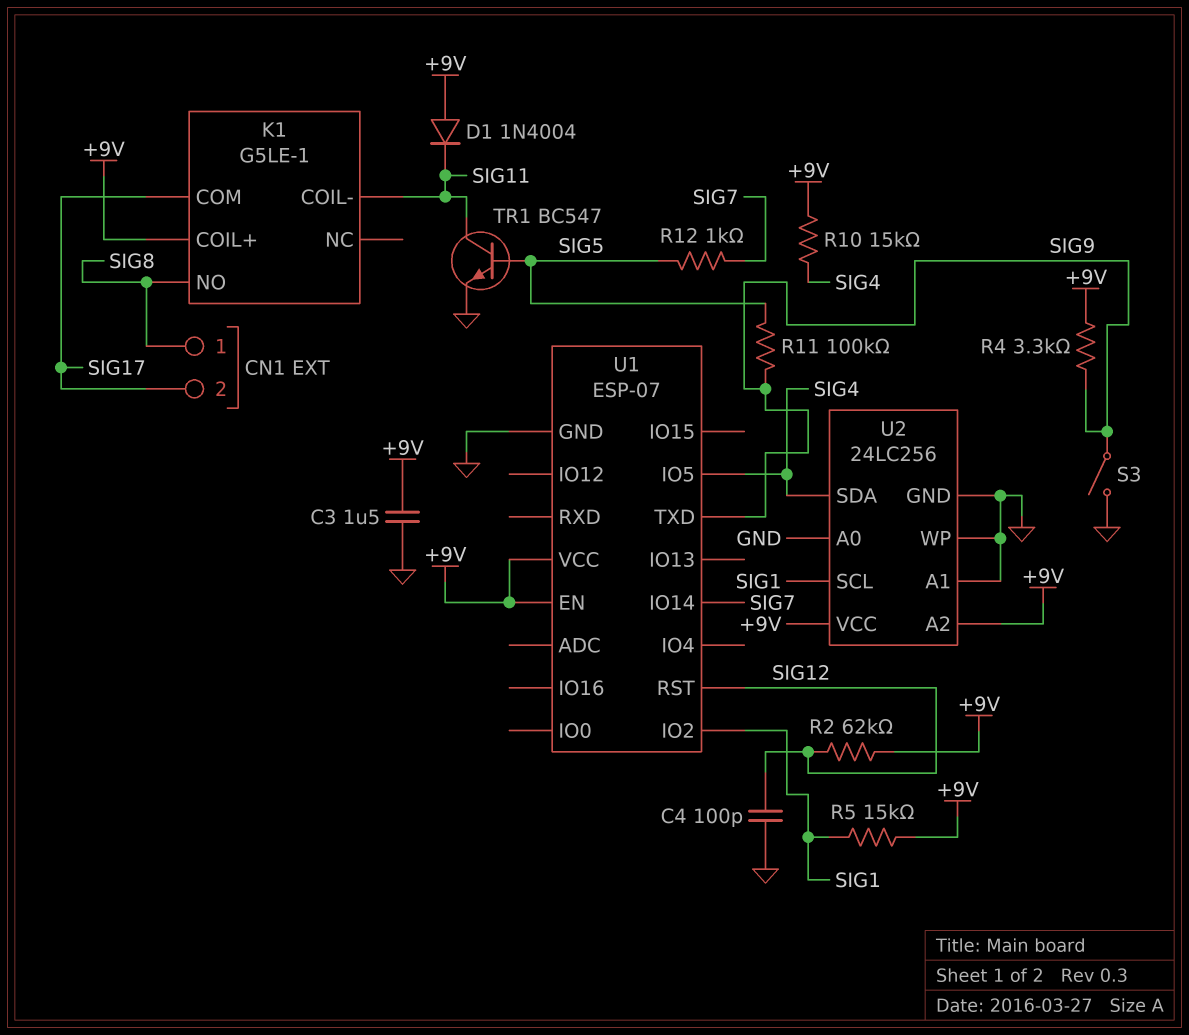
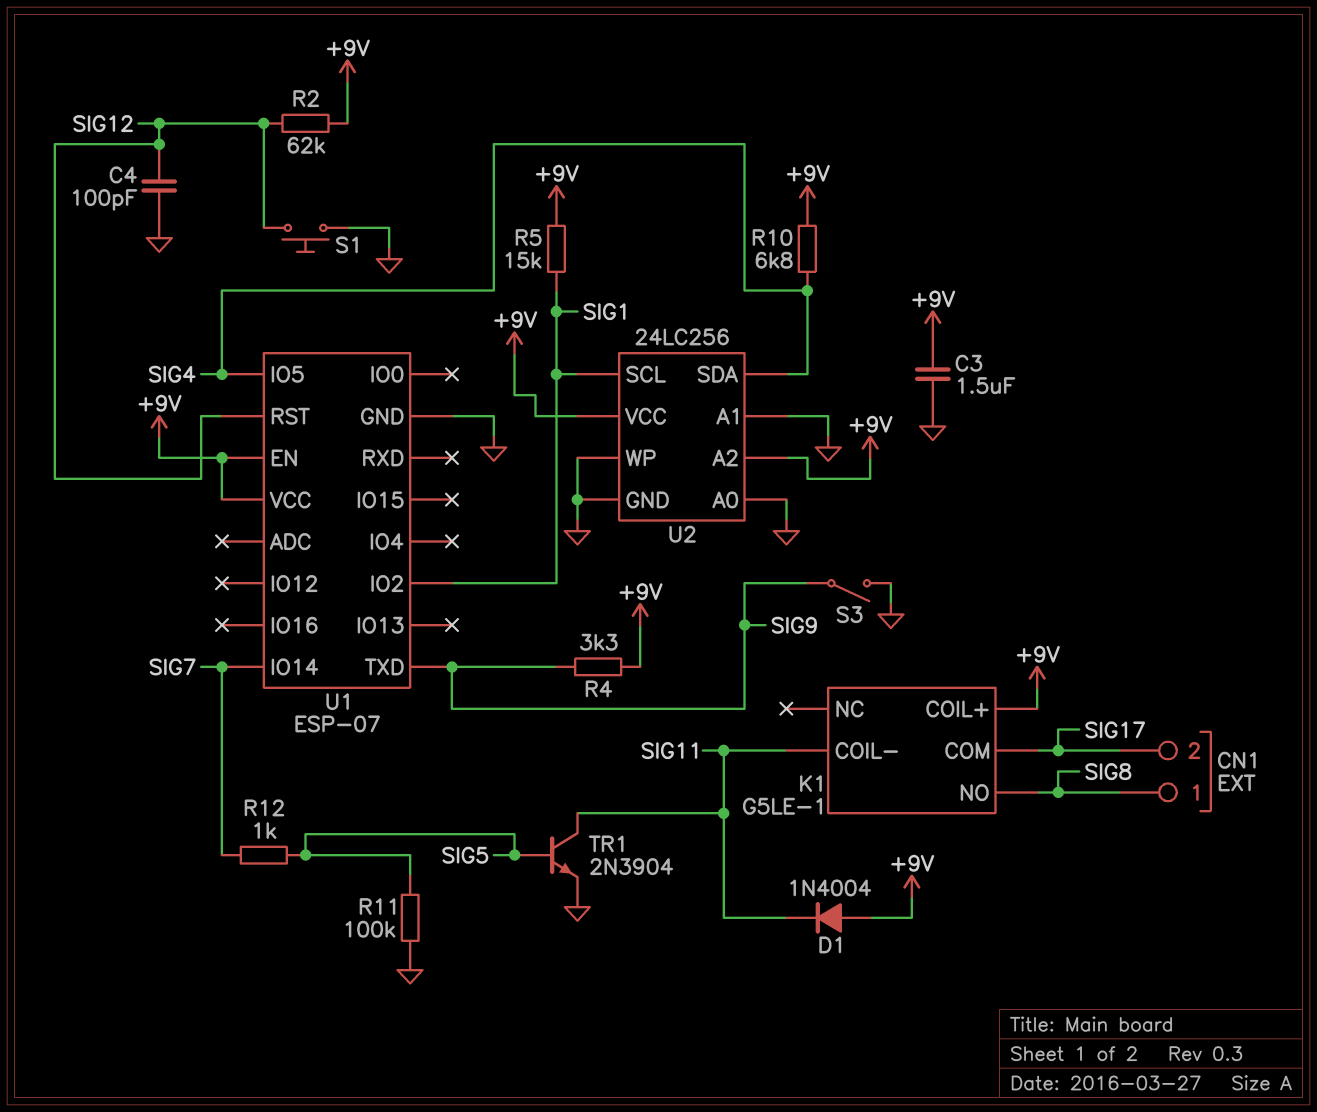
R10: 15k (+9V, SIG4) -> 6.8k (+9V, SIG4)
R11: 100k (SIG5, SIG9) -> 100k (GND, SIG5)
S1: none -> button (GND, SIG12)
TR1: NPN BC547 (B SIG5, C SIG11, E GND) -> NPN 2N3904 (B SIG5, C SIG11, E GND)

